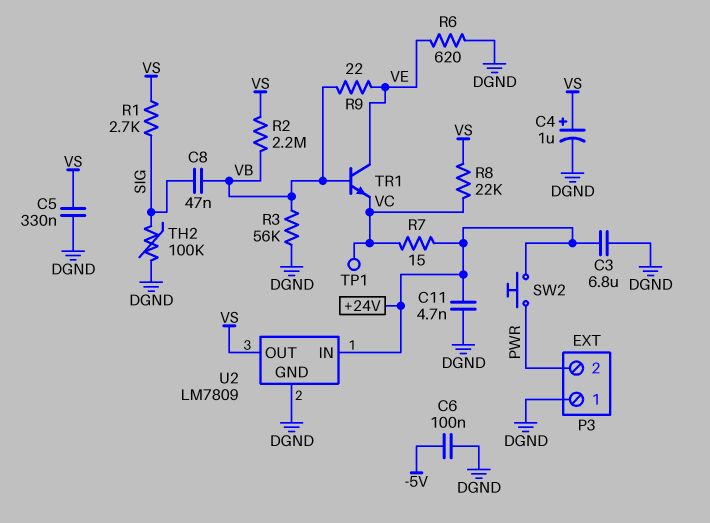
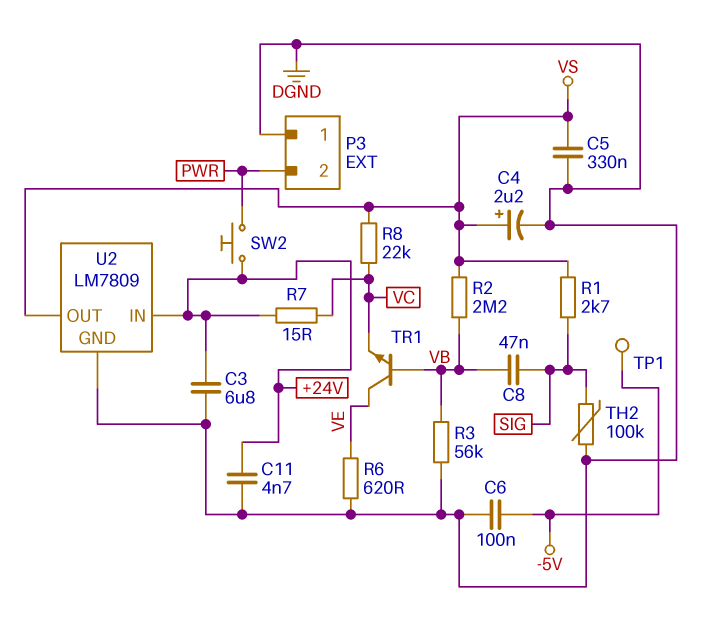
C4: 1uF (plus VS, minus DGND) -> 2.2uF (plus VS, minus DGND)
R9: 22 (VB, VE) -> none
TP1: test point (VC) -> test point (-5V)

